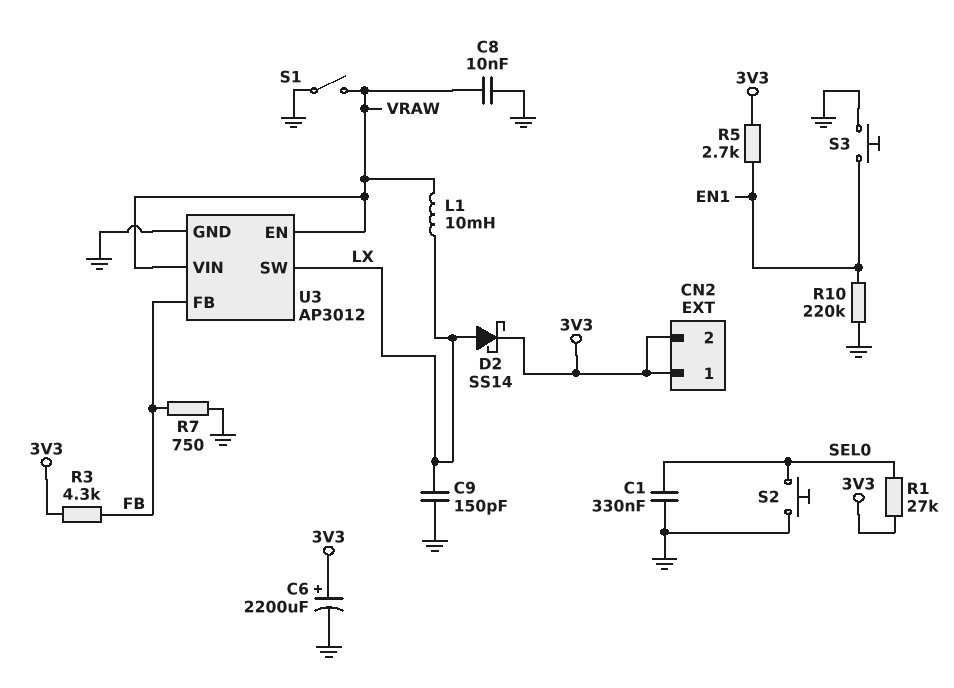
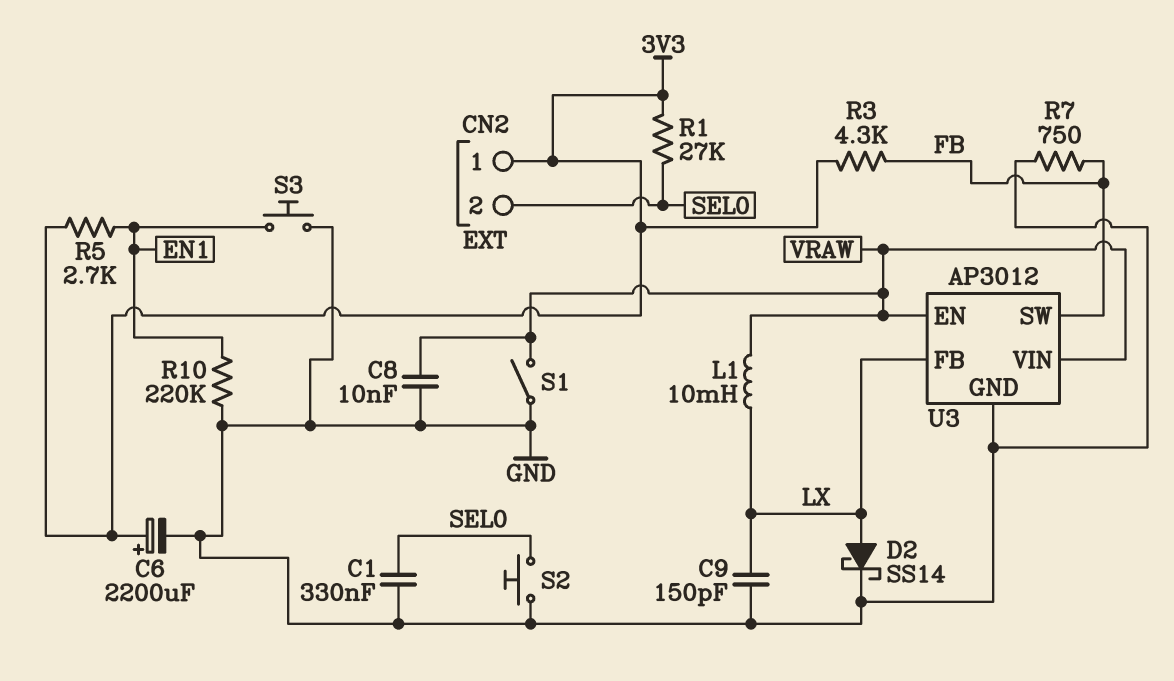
CN2 pin 2: 3V3 -> SEL0
D2: schottky SS14 (A LX, K 3V3) -> schottky SS14 (A LX, K GND)
U3 pin FB: FB -> LX
U3 pin SW: LX -> FB

